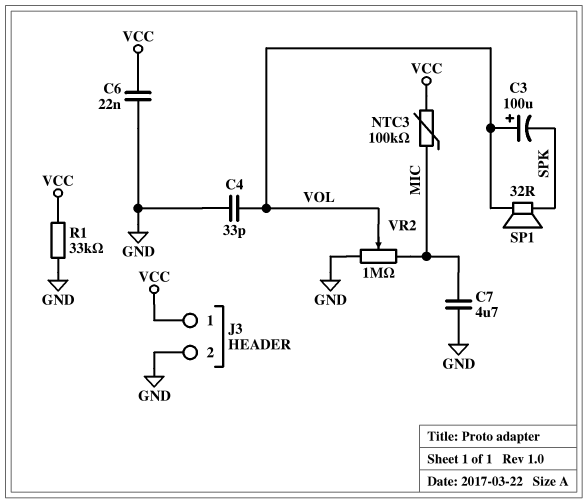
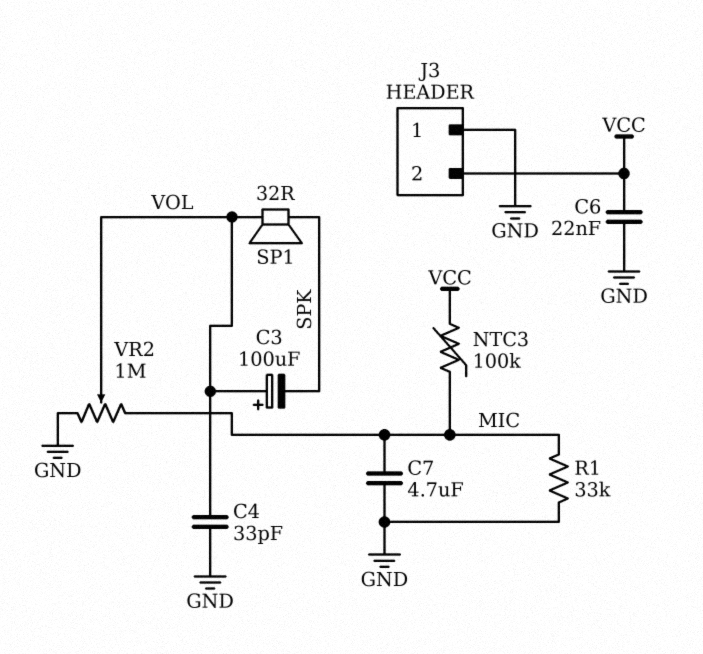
J3 pin 1: VCC -> GND
J3 pin 2: GND -> VCC
R1: 33k (GND, VCC) -> 33k (GND, MIC)

